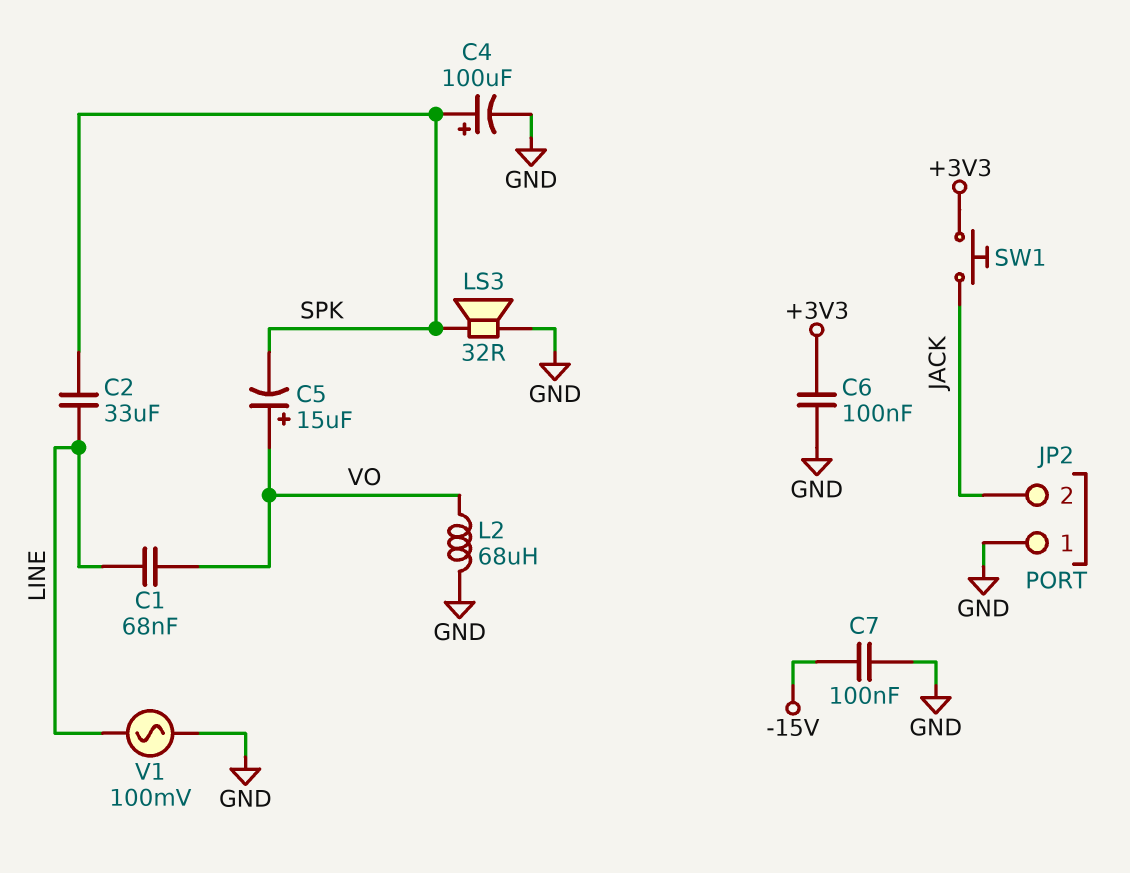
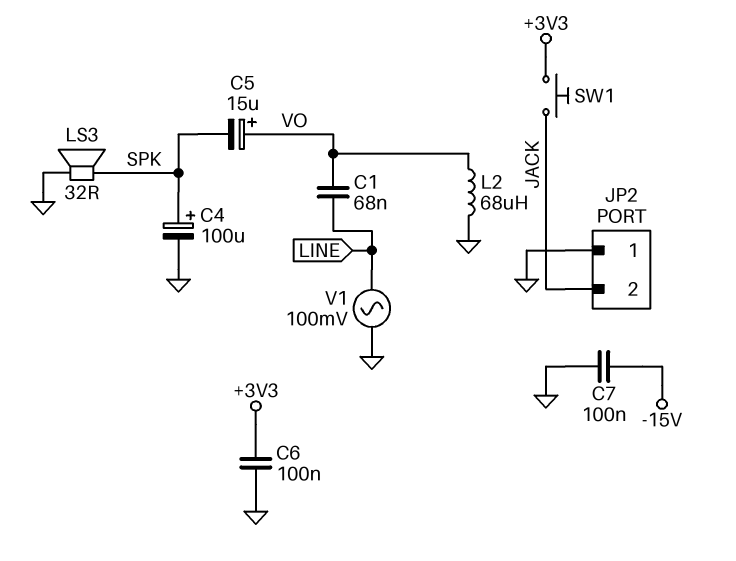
C2: 33uF (LINE, SPK) -> none

